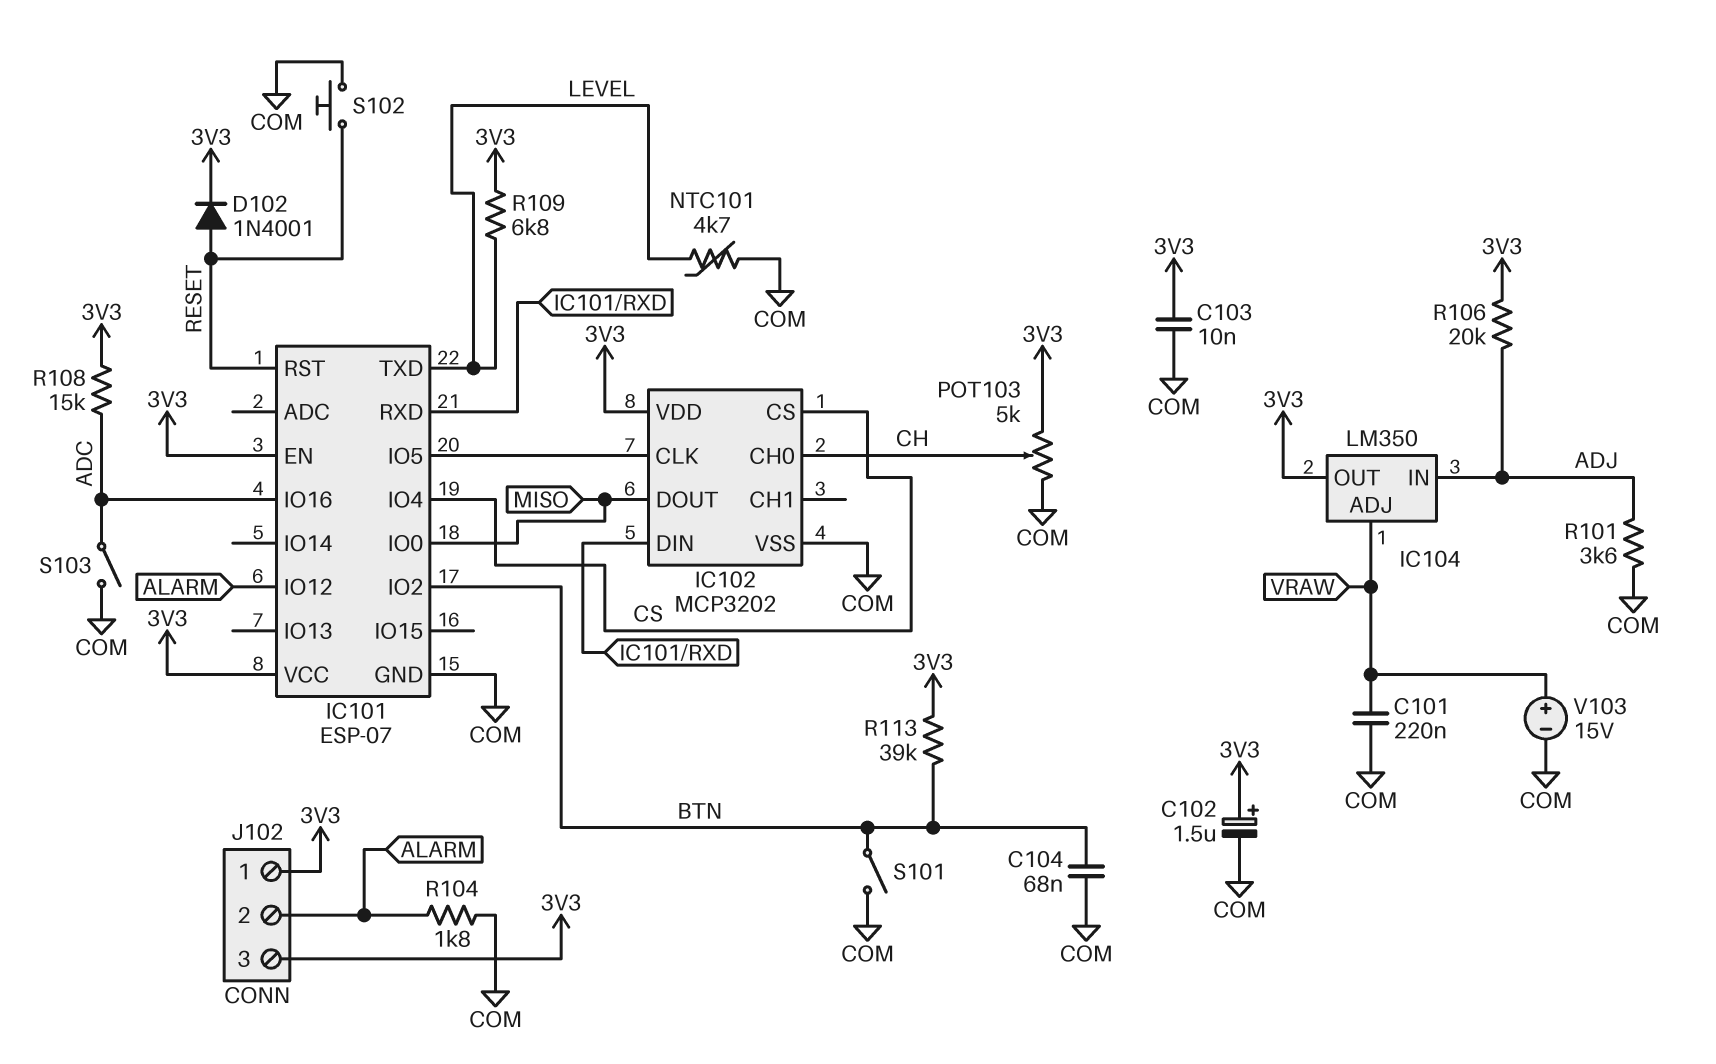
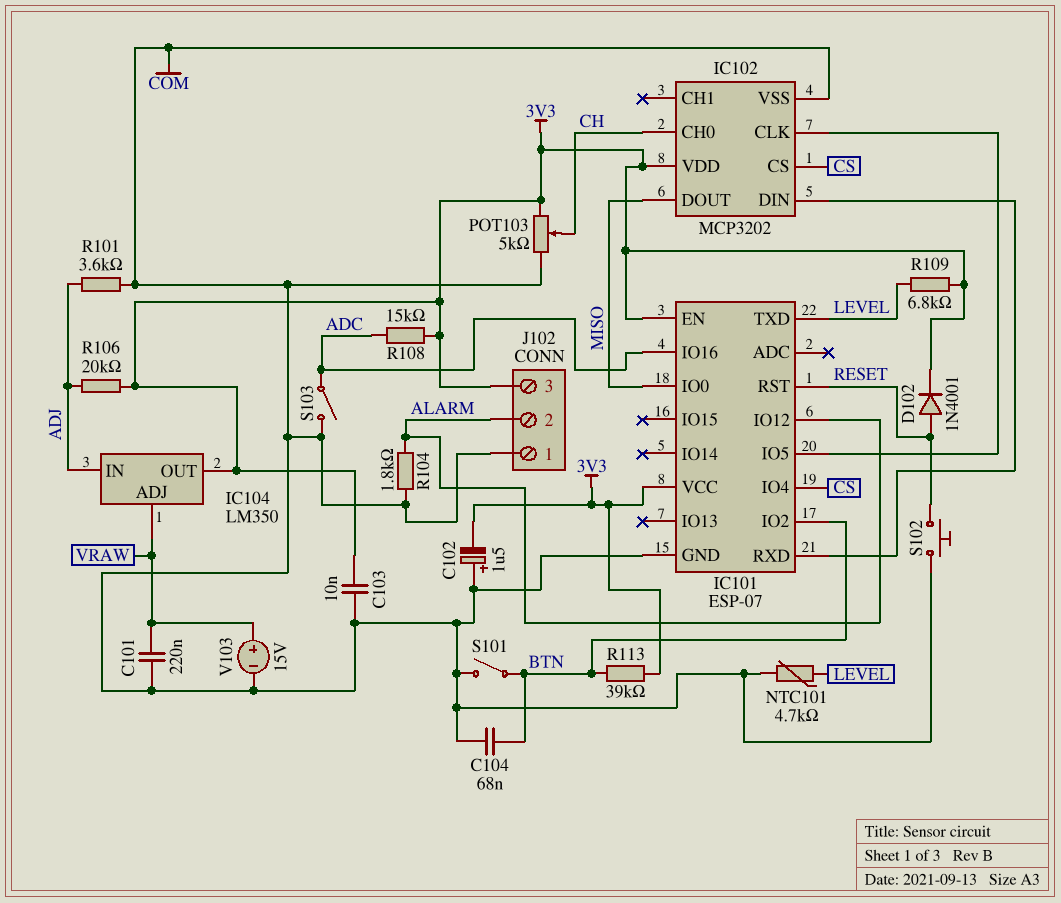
C102: 1.5uF (plus 3V3, minus COM) -> 1.5uF (plus COM, minus 3V3)
J102 pin 1: 3V3 -> COM

